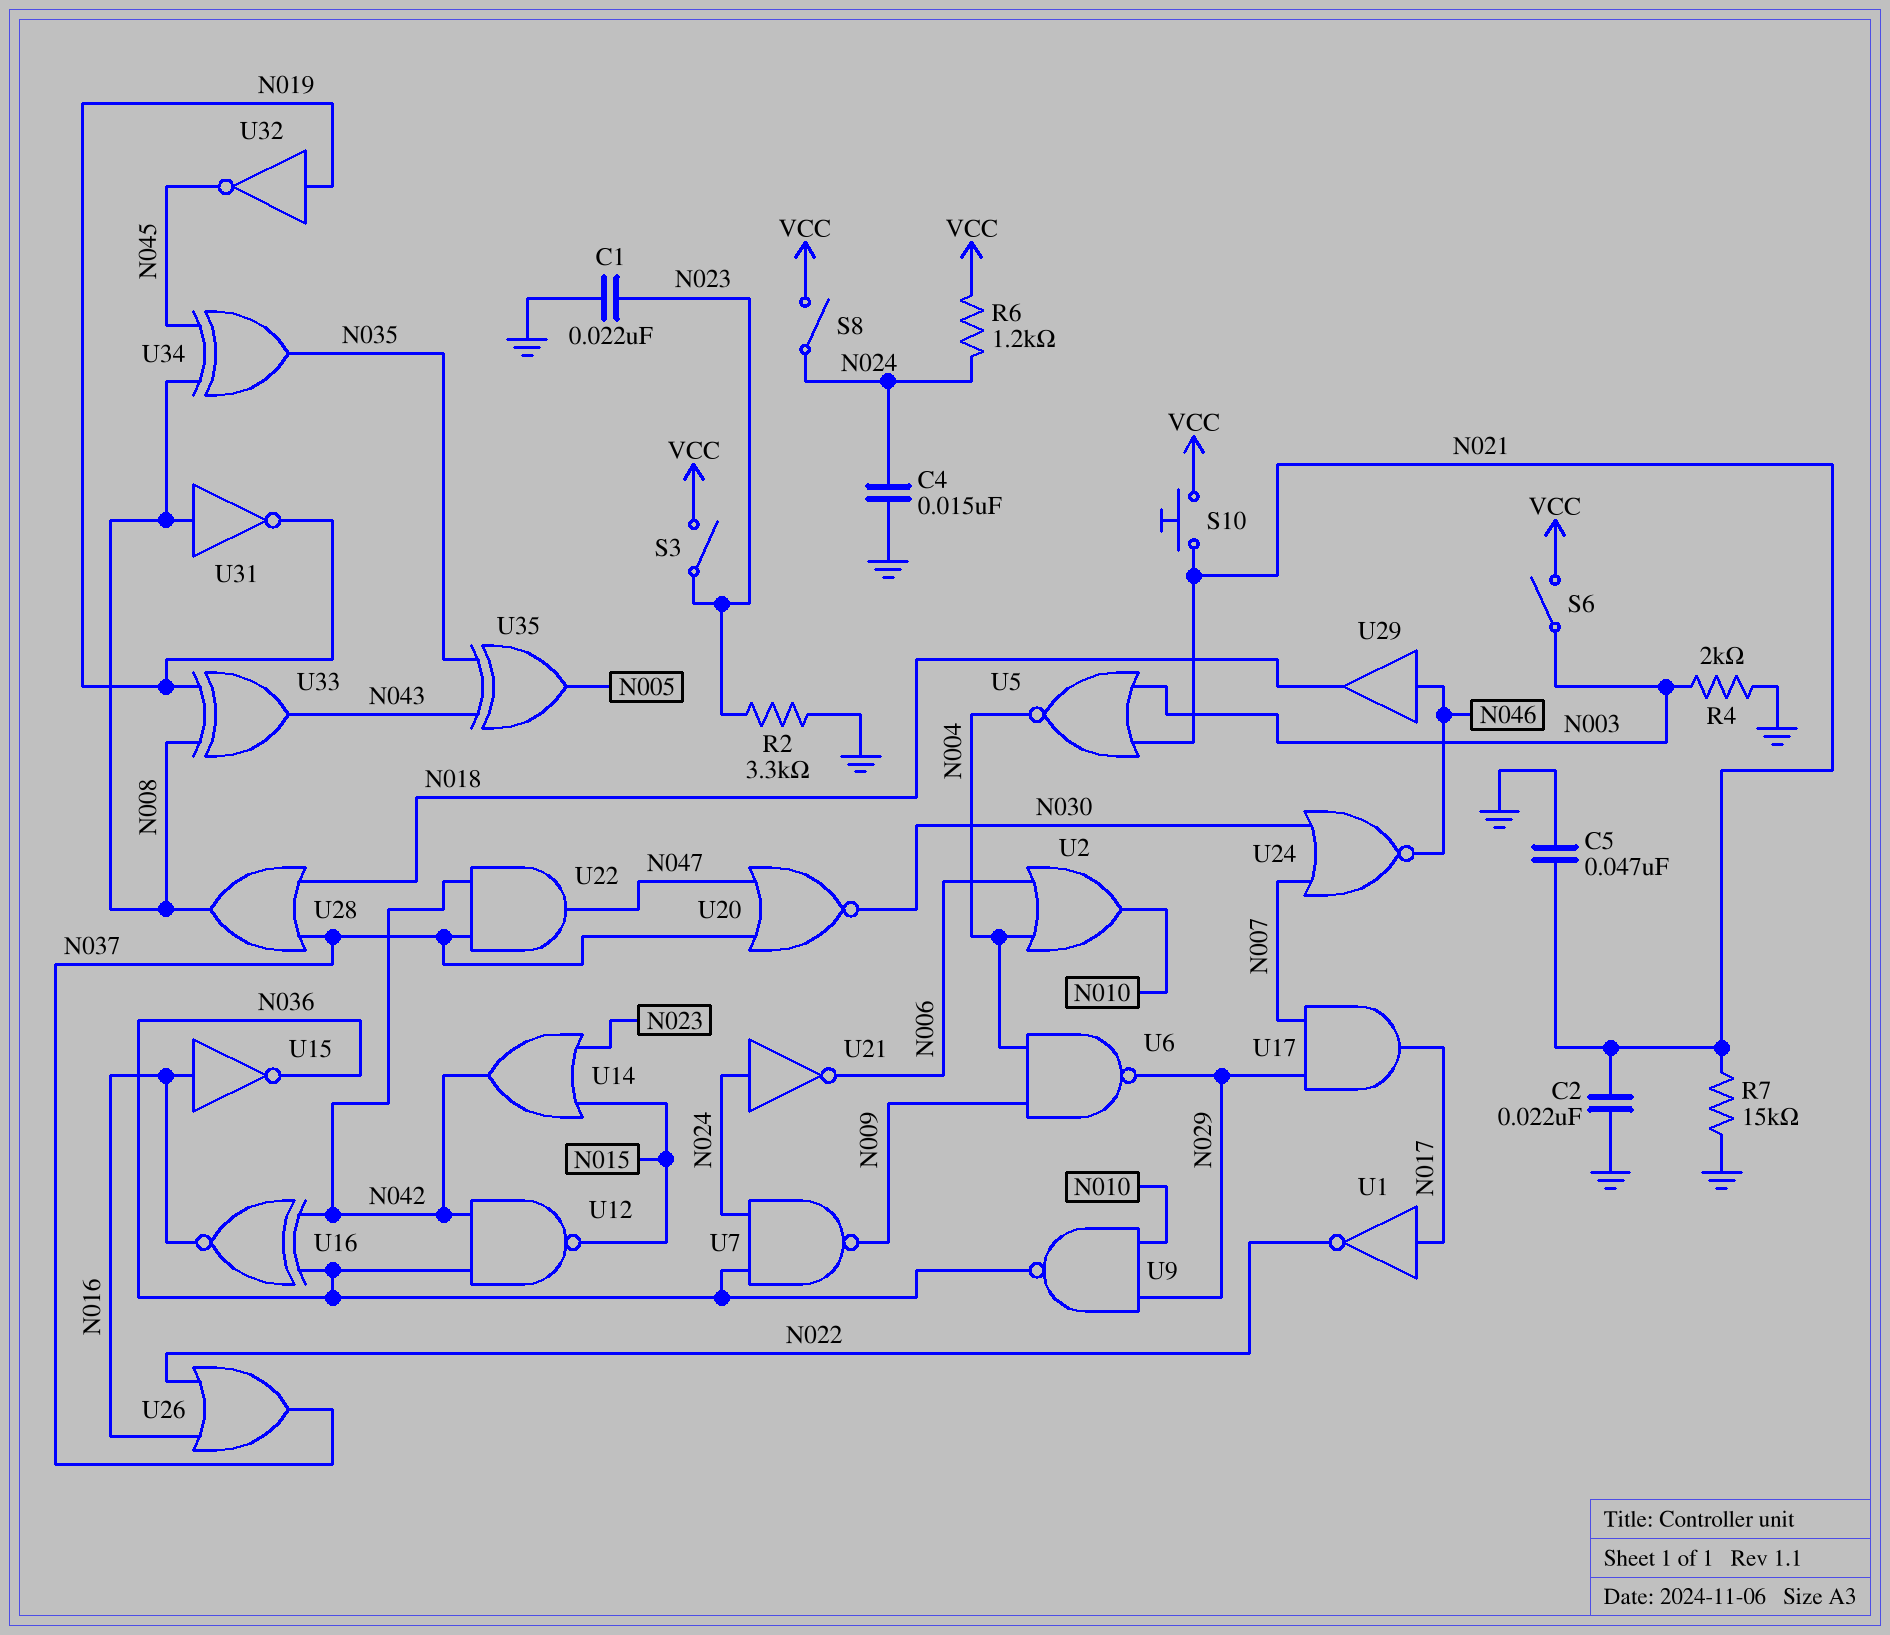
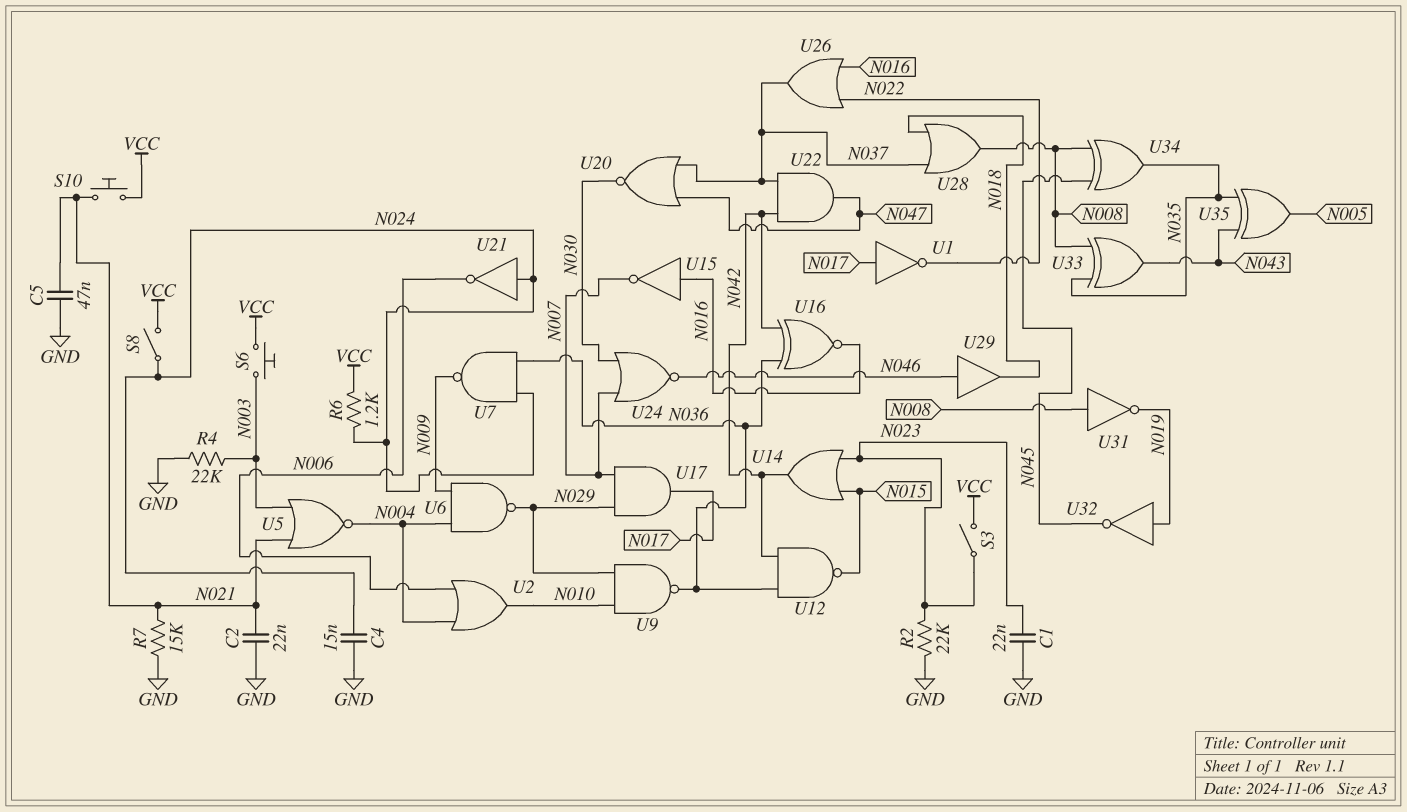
R2: 3.3k (GND, N023) -> 22k (GND, N023)
R4: 2k (GND, N003) -> 22k (GND, N003)
S6: switch (N003, VCC) -> button (N003, VCC)
U15: NOT (in N016, out N036) -> NOT (in N016, out N007)
U33: XOR (in N008, in N019, out N043) -> XOR (in N008, in N035, out N043)

